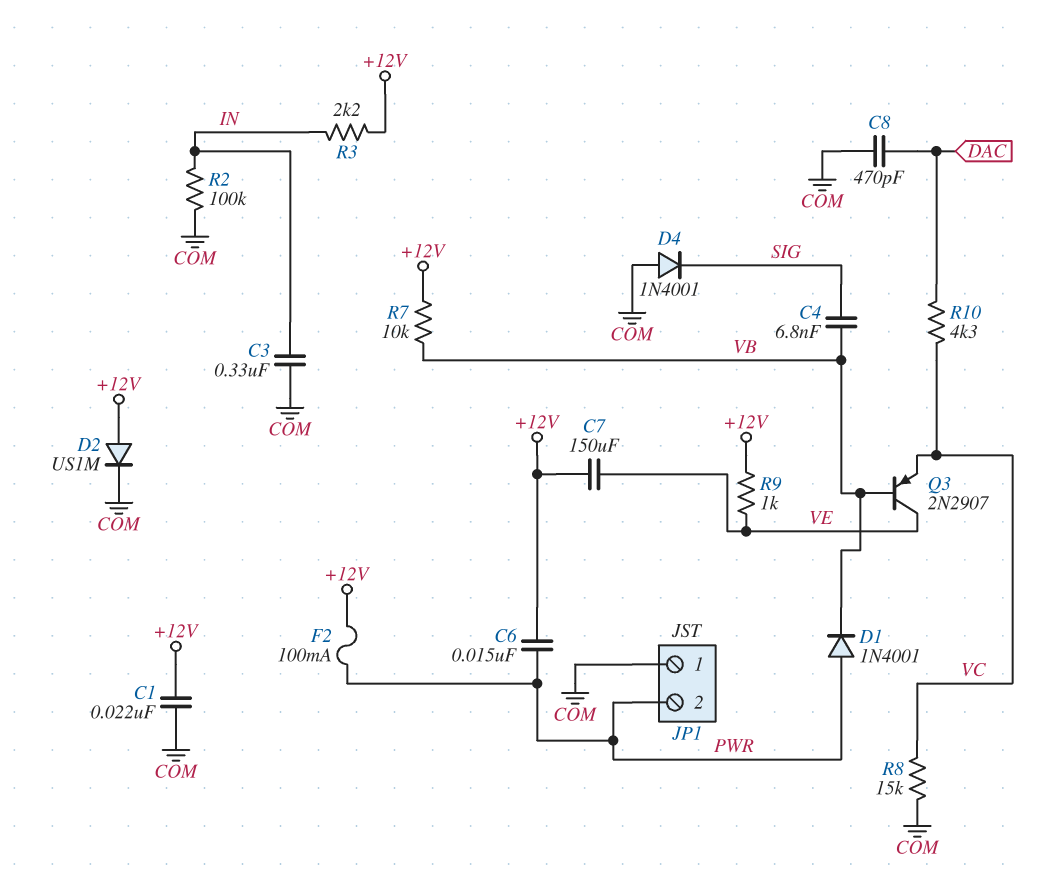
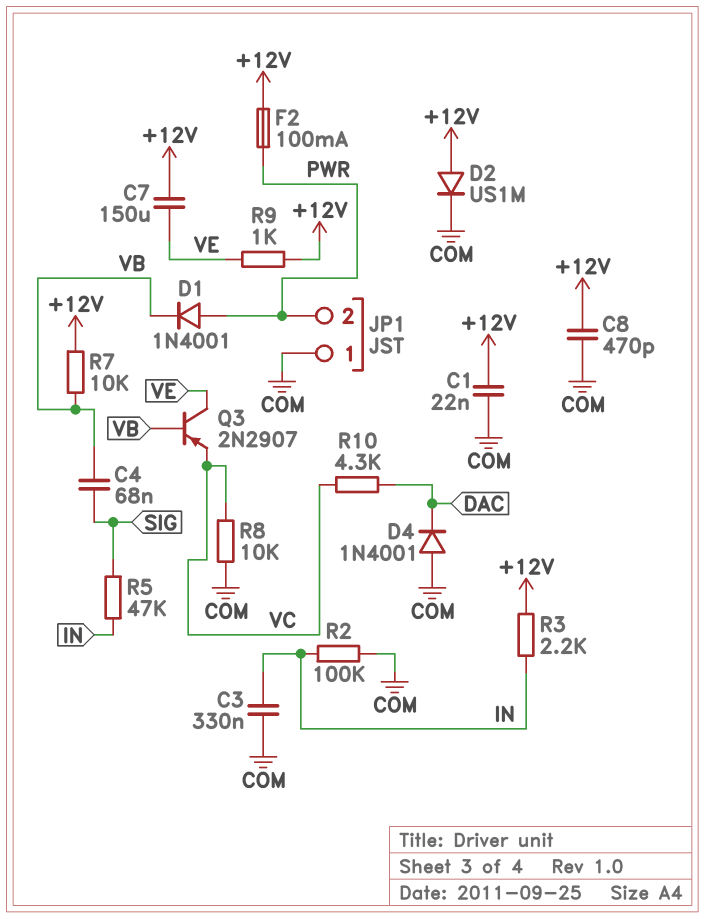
C4: 6.8nF (SIG, VB) -> 68nF (SIG, VB)
C6: 15nF (+12V, PWR) -> none
C8: 470pF (COM, DAC) -> 470pF (+12V, COM)
D4: diode 1N4001 (A COM, K SIG) -> diode 1N4001 (A COM, K DAC)
R5: none -> 47k (IN, SIG)
R8: 15k (COM, VC) -> 10k (COM, VC)

